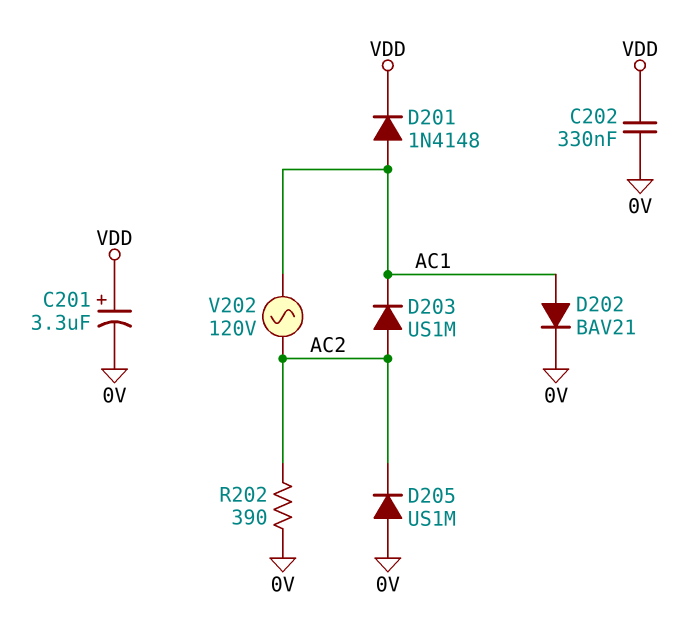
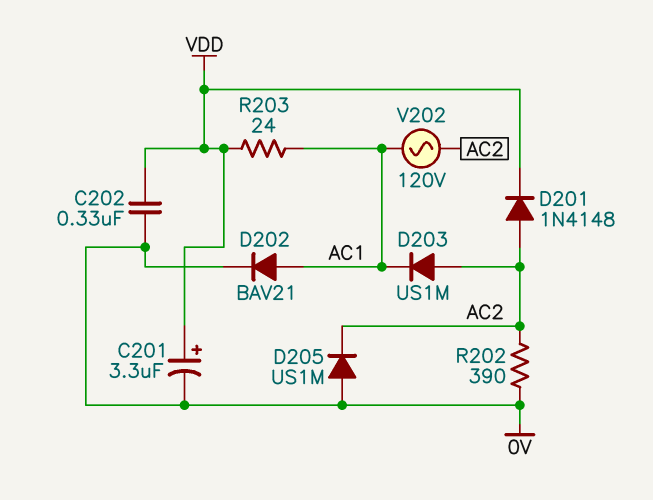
D201: diode 1N4148 (A AC1, K VDD) -> diode 1N4148 (A AC2, K VDD)
R203: none -> 24 (AC1, VDD)

